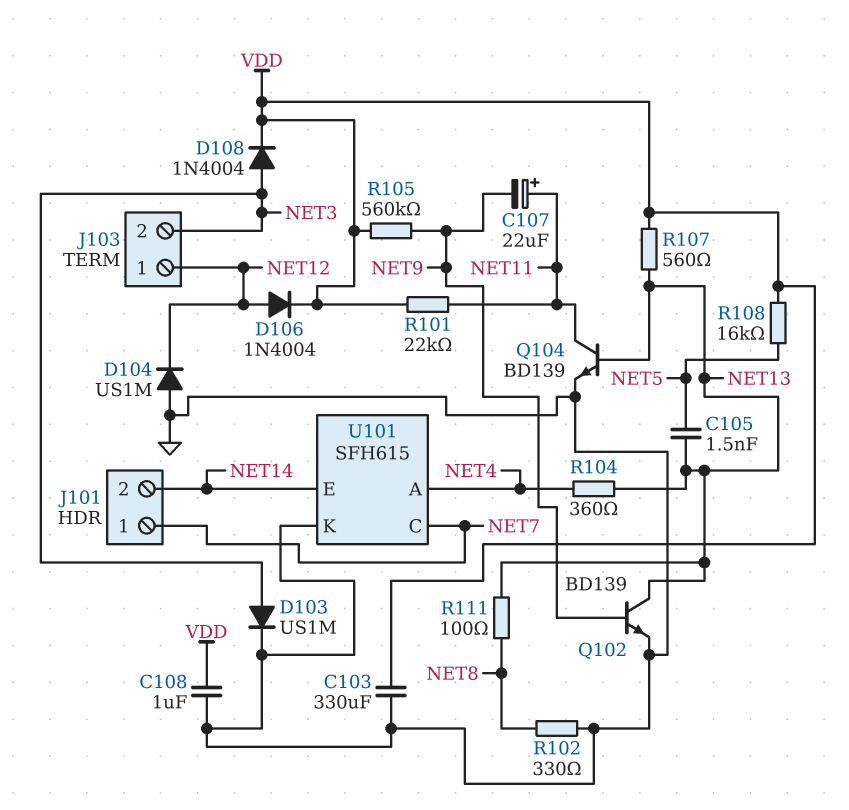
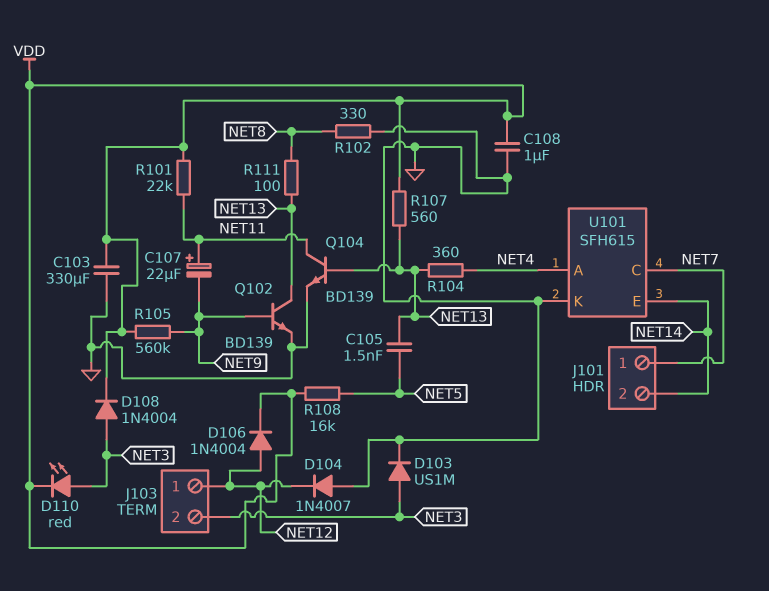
D104: diode US1M (A GND, K NET12) -> diode 1N4007 (A GND, K NET12)
D110: none -> LED red (A NET3, K VDD)

